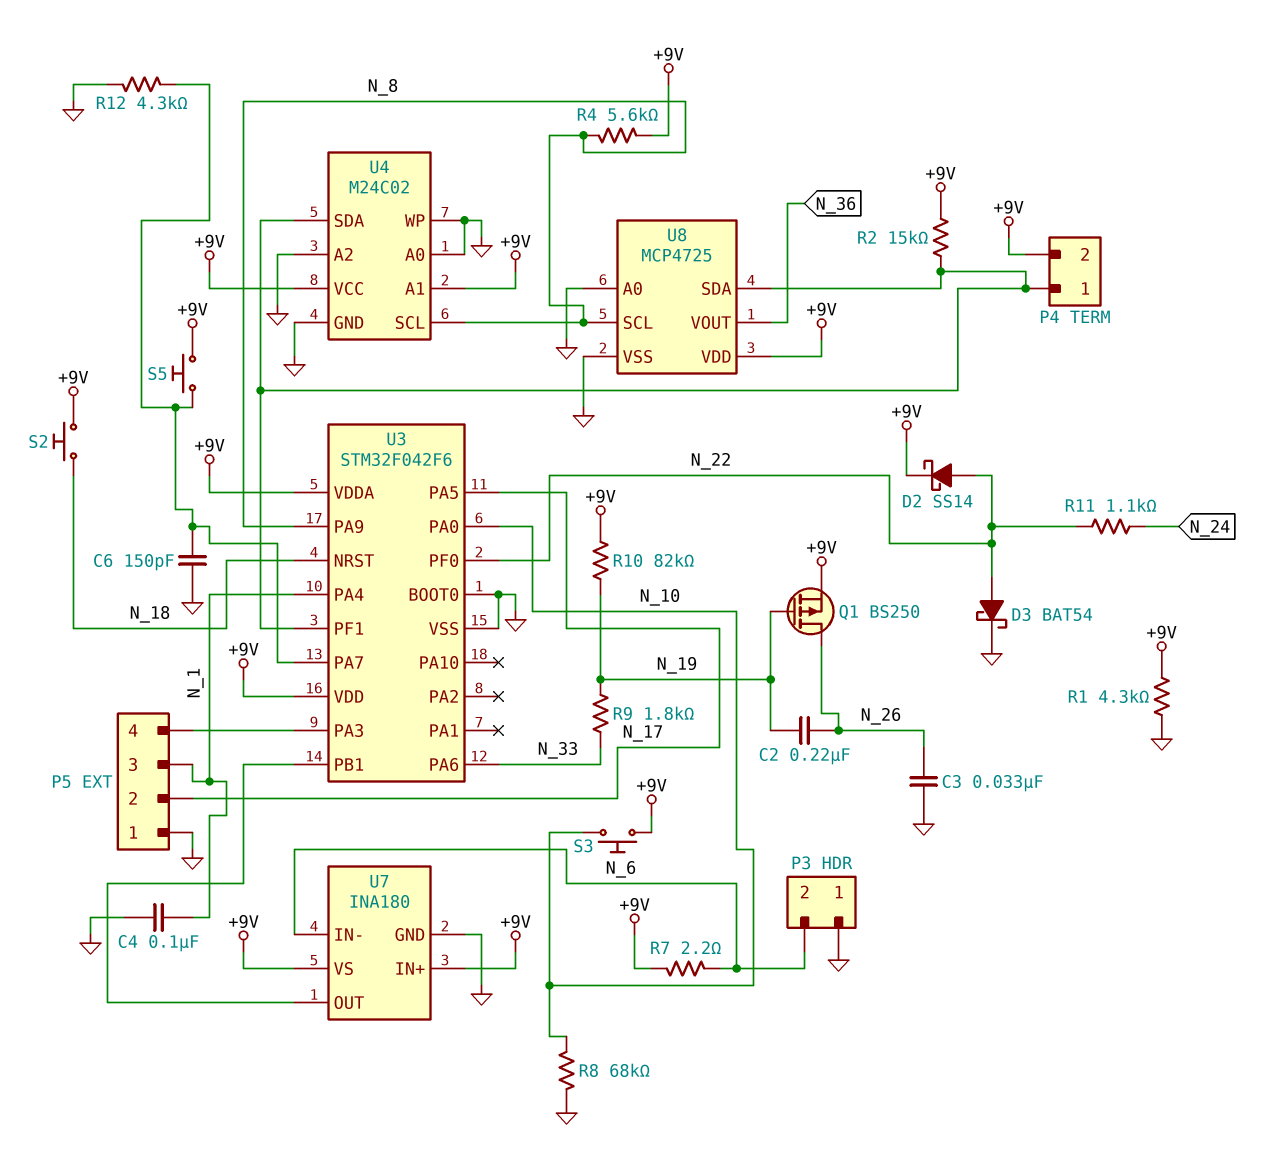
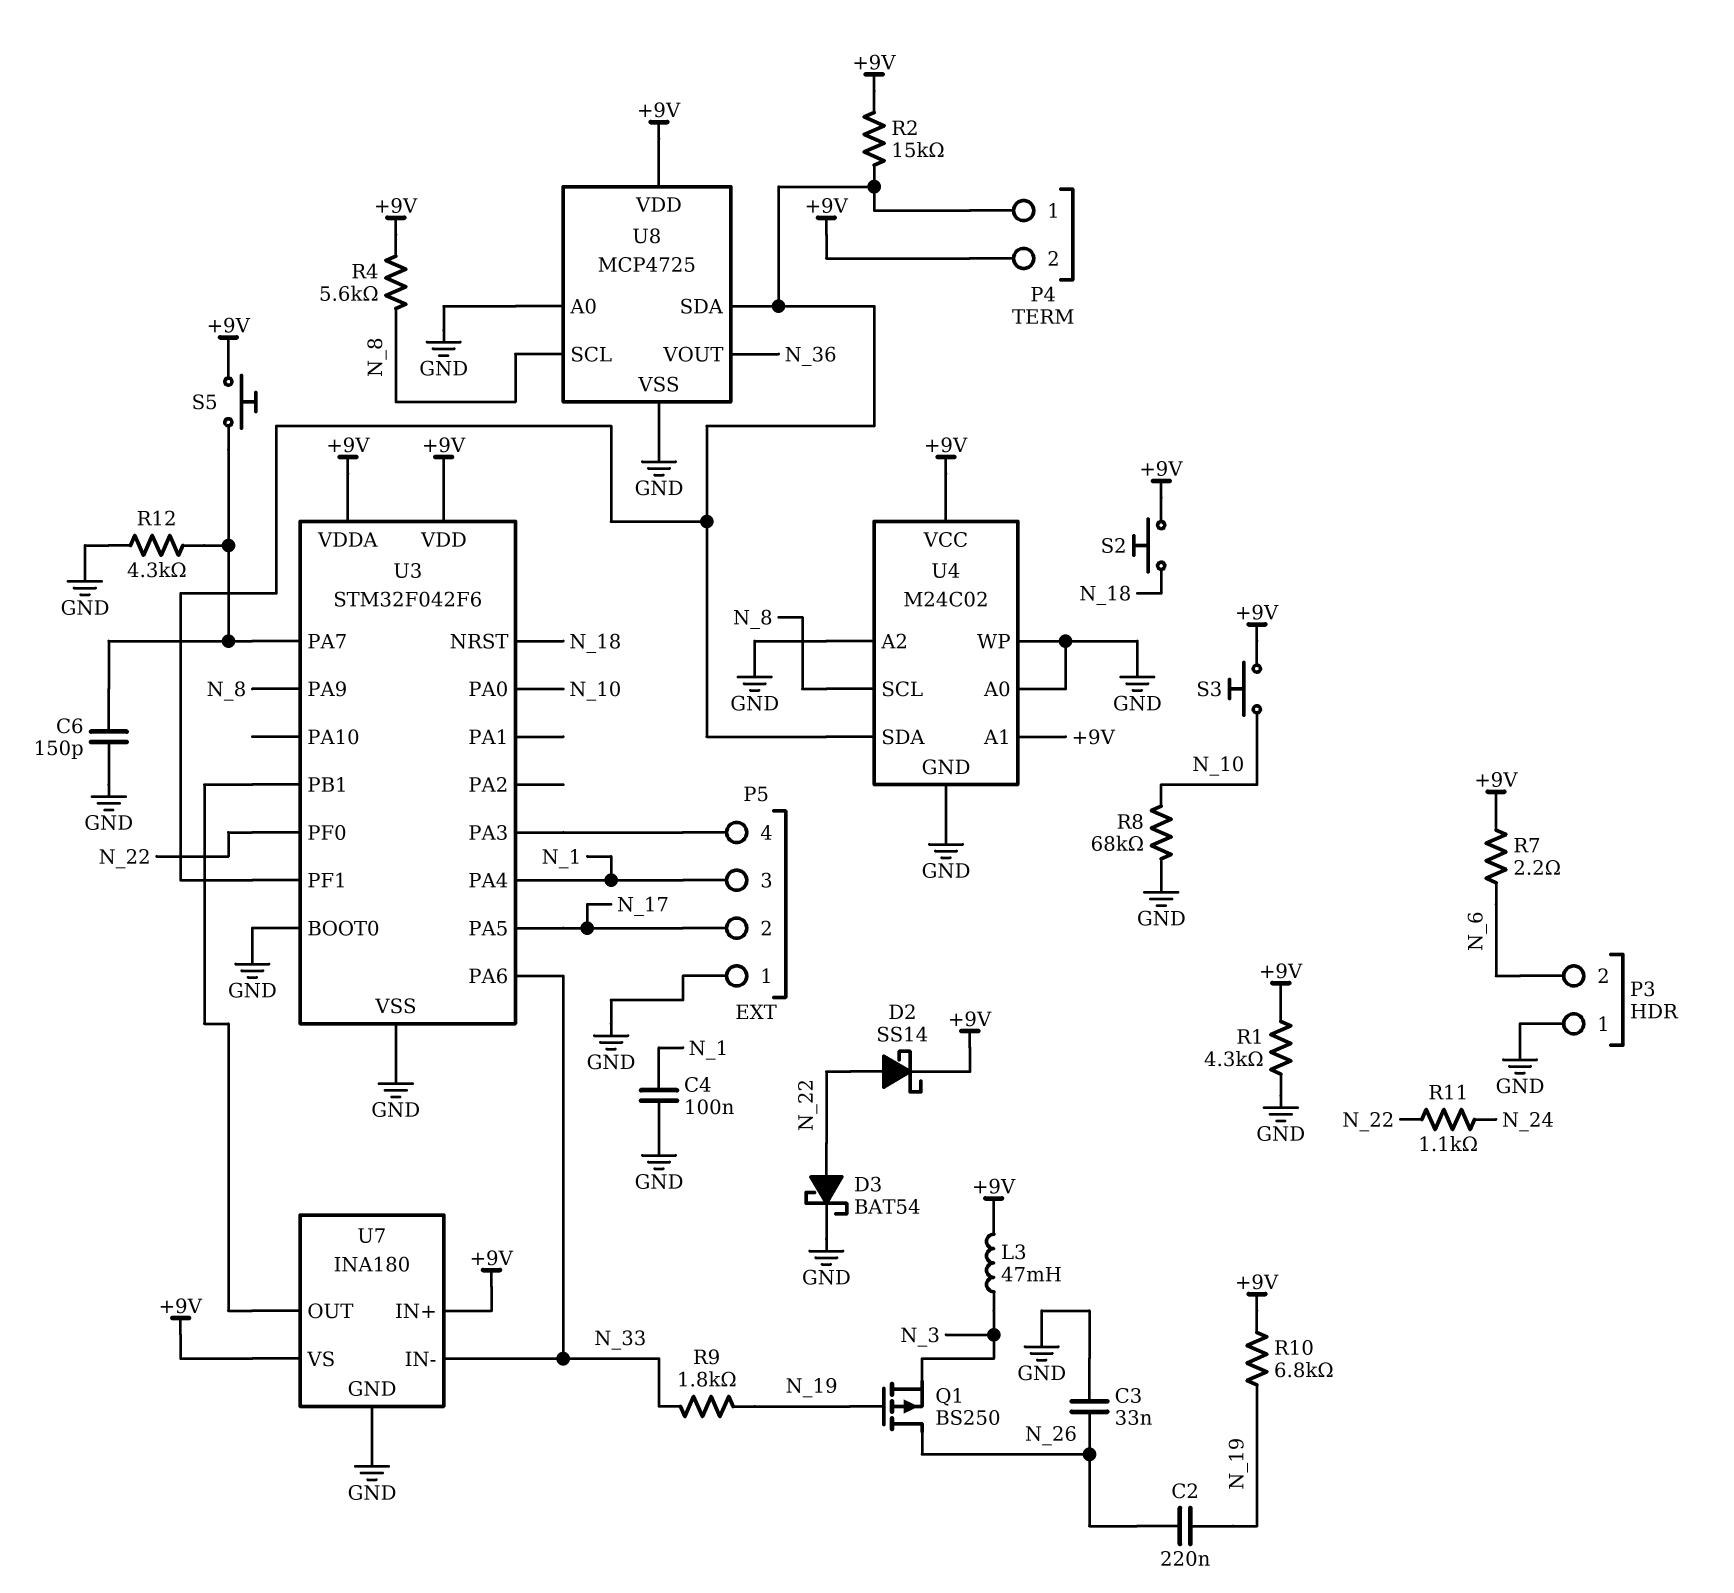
L3: none -> 47mH (+9V, N_3)
Q1: PMOS BS250 (G N_19, D N_26, S +9V) -> PMOS BS250 (G N_19, D N_26, S N_3)
R10: 82k (+9V, N_19) -> 6.8k (+9V, N_19)
U7 pin IN-: N_6 -> N_33

